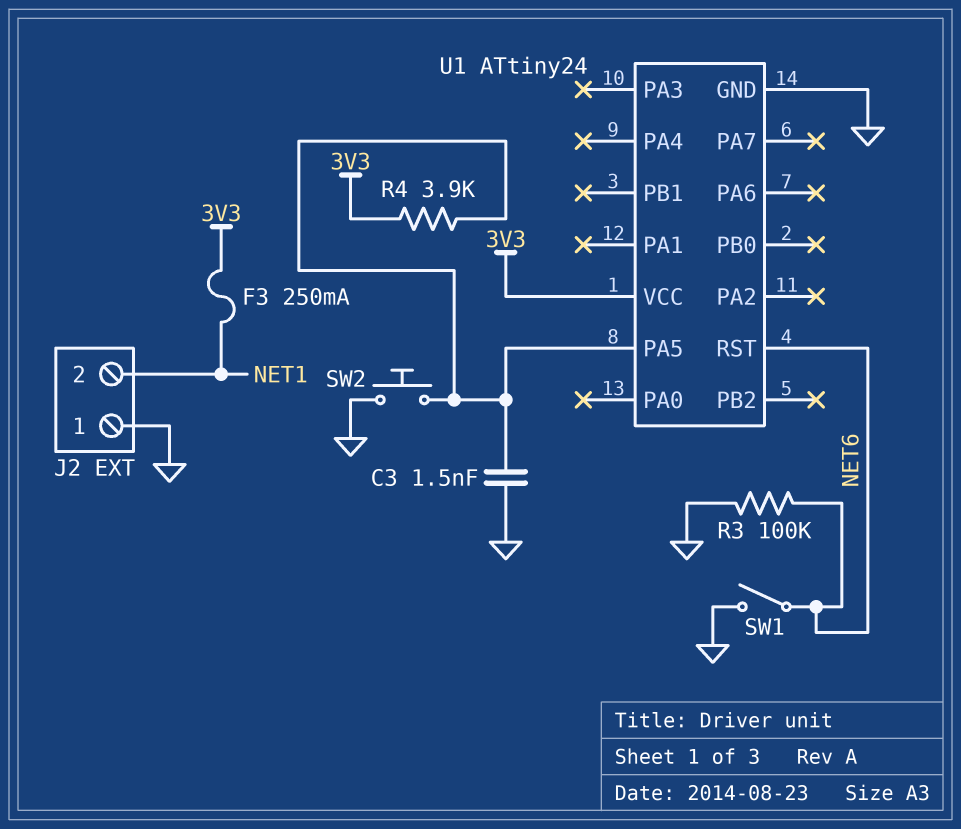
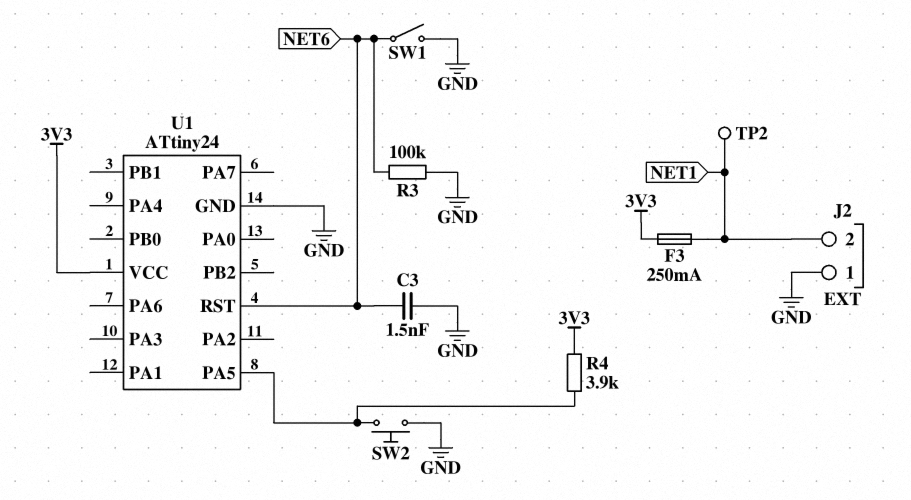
C3: 1.5nF (GND, U1/PA5) -> 1.5nF (GND, NET6)
TP2: none -> test point (NET1)

